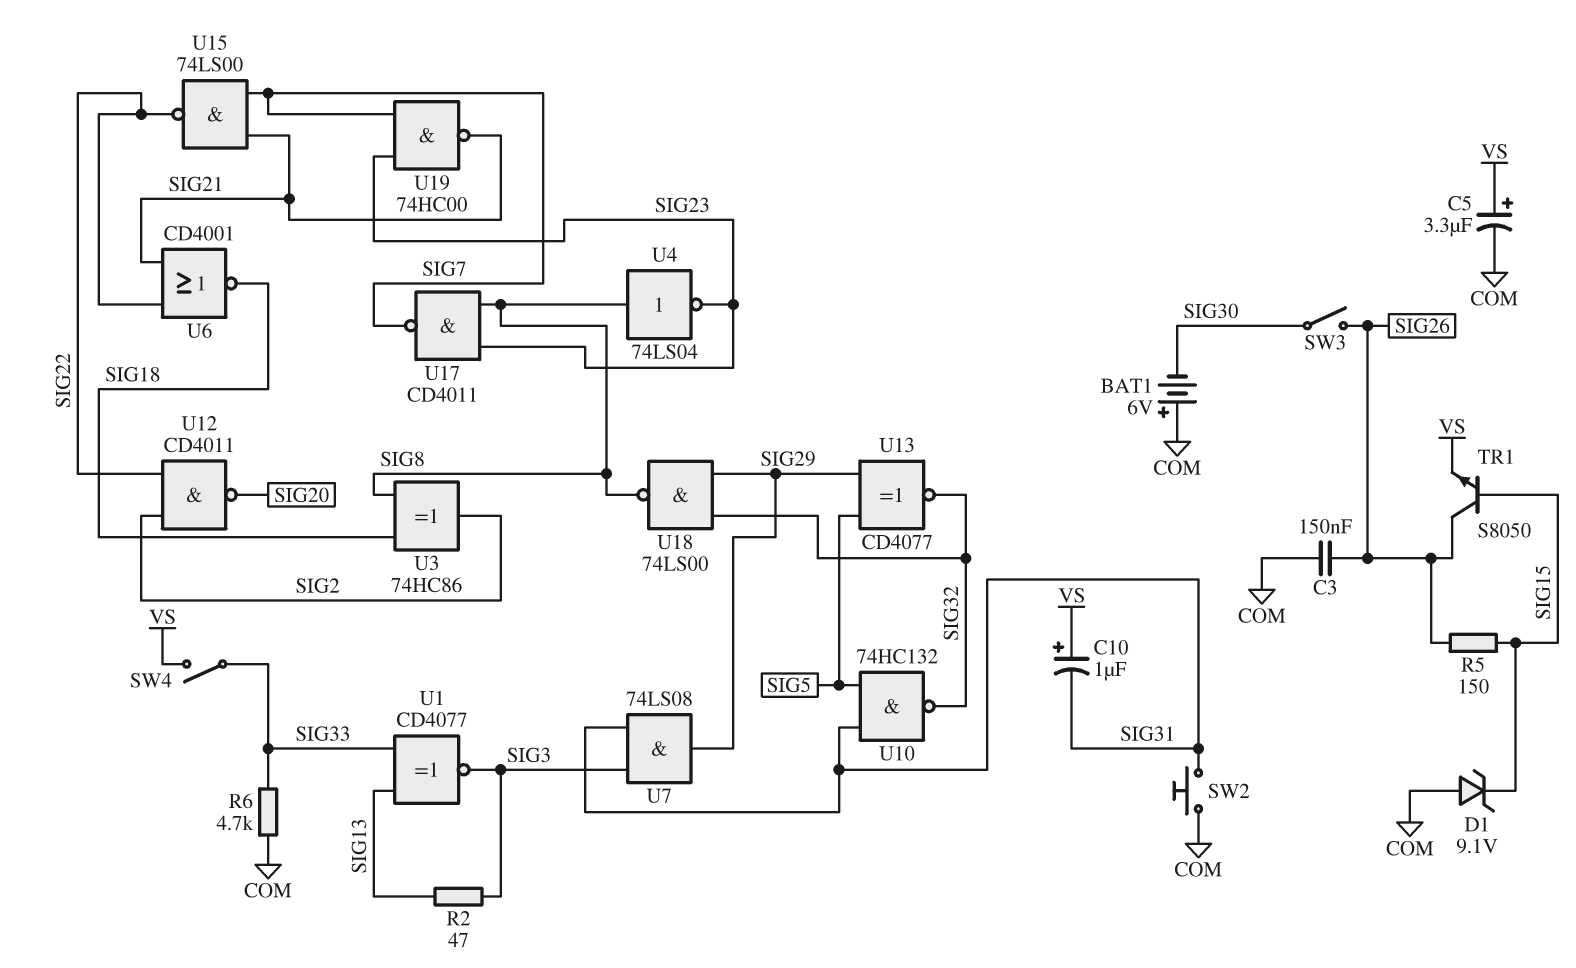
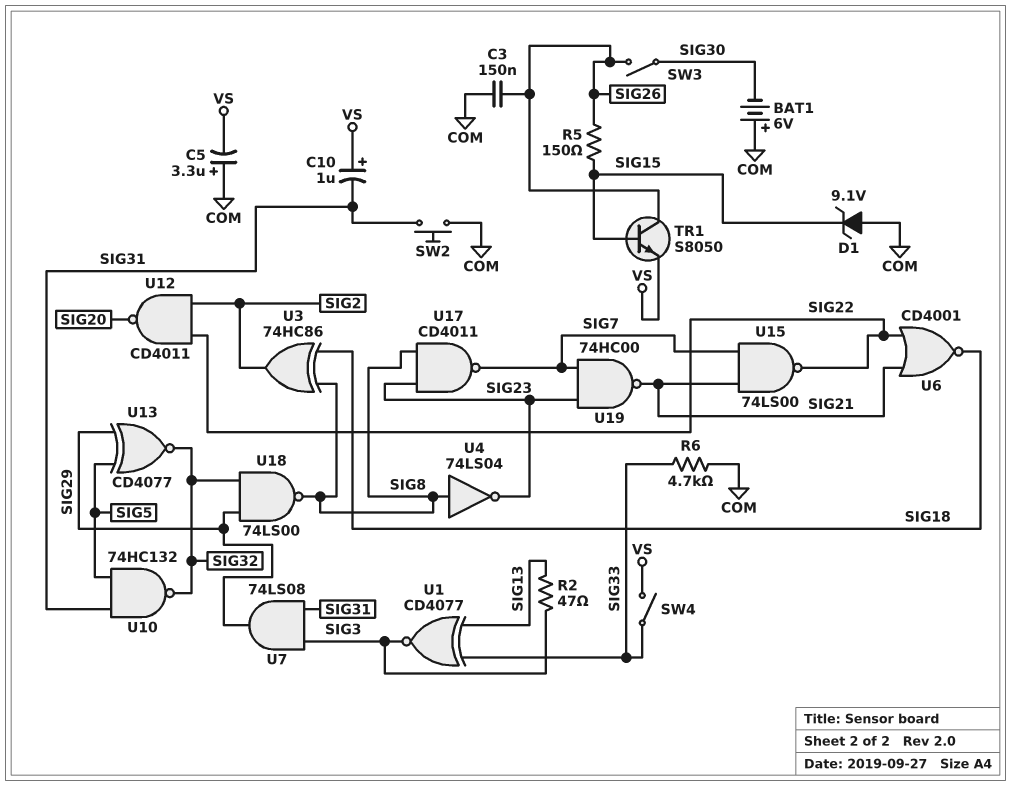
C5: 3.3uF (plus VS, minus COM) -> 3.3uF (plus COM, minus VS)

